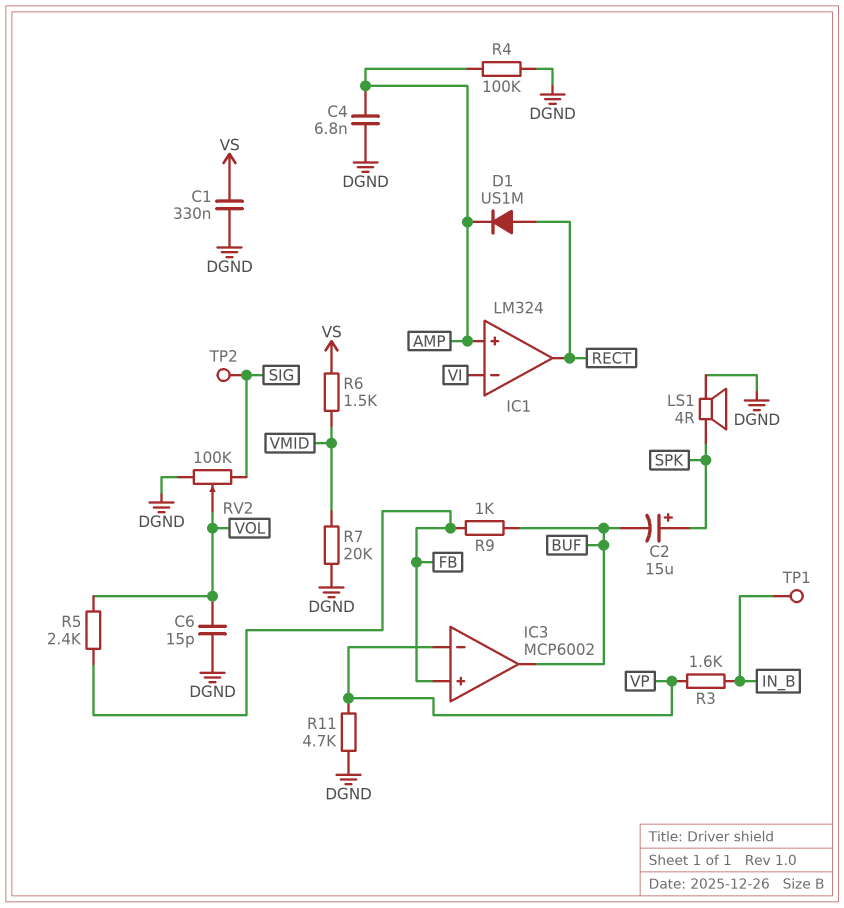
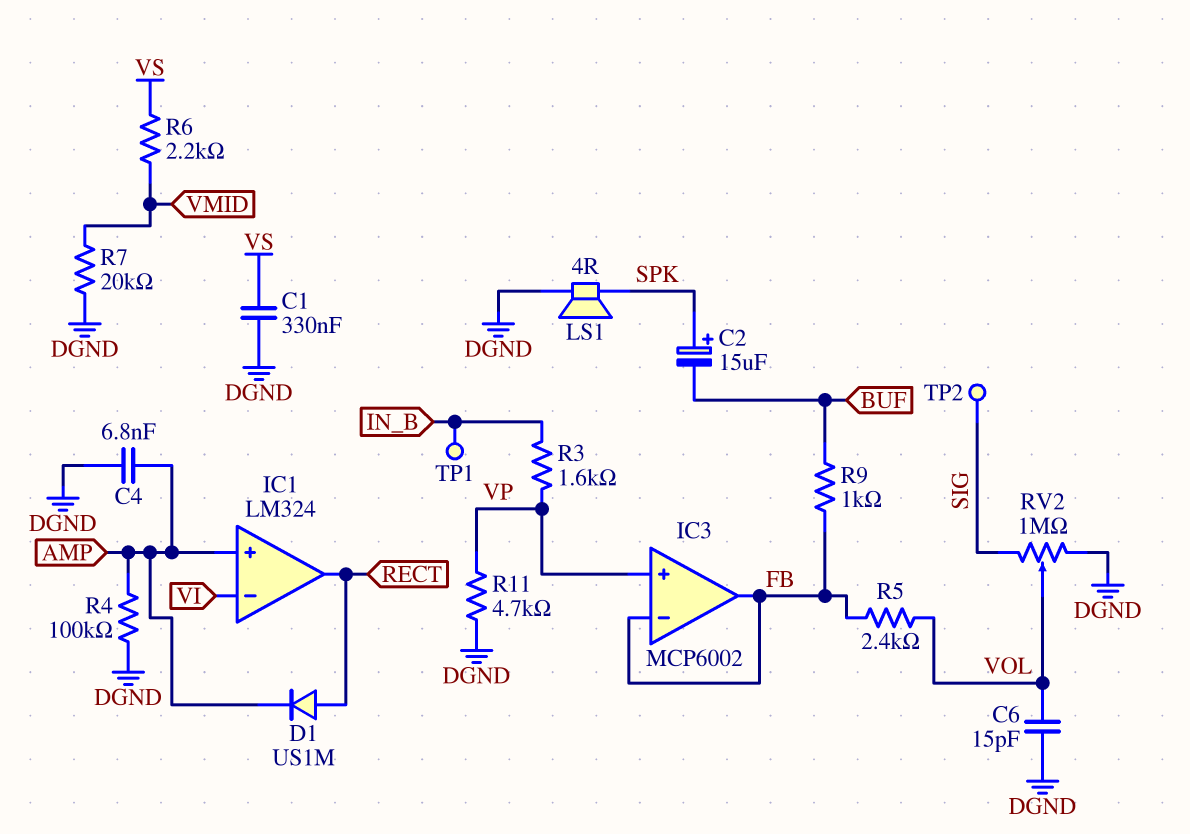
IC3 pin in+: FB -> VP
IC3 pin in-: VP -> FB
IC3 pin out: BUF -> FB
R6: 1.5k (VMID, VS) -> 2.2k (VMID, VS)
RV2: 100k (DGND, SIG, wiper VOL) -> 1M (DGND, SIG, wiper VOL)

